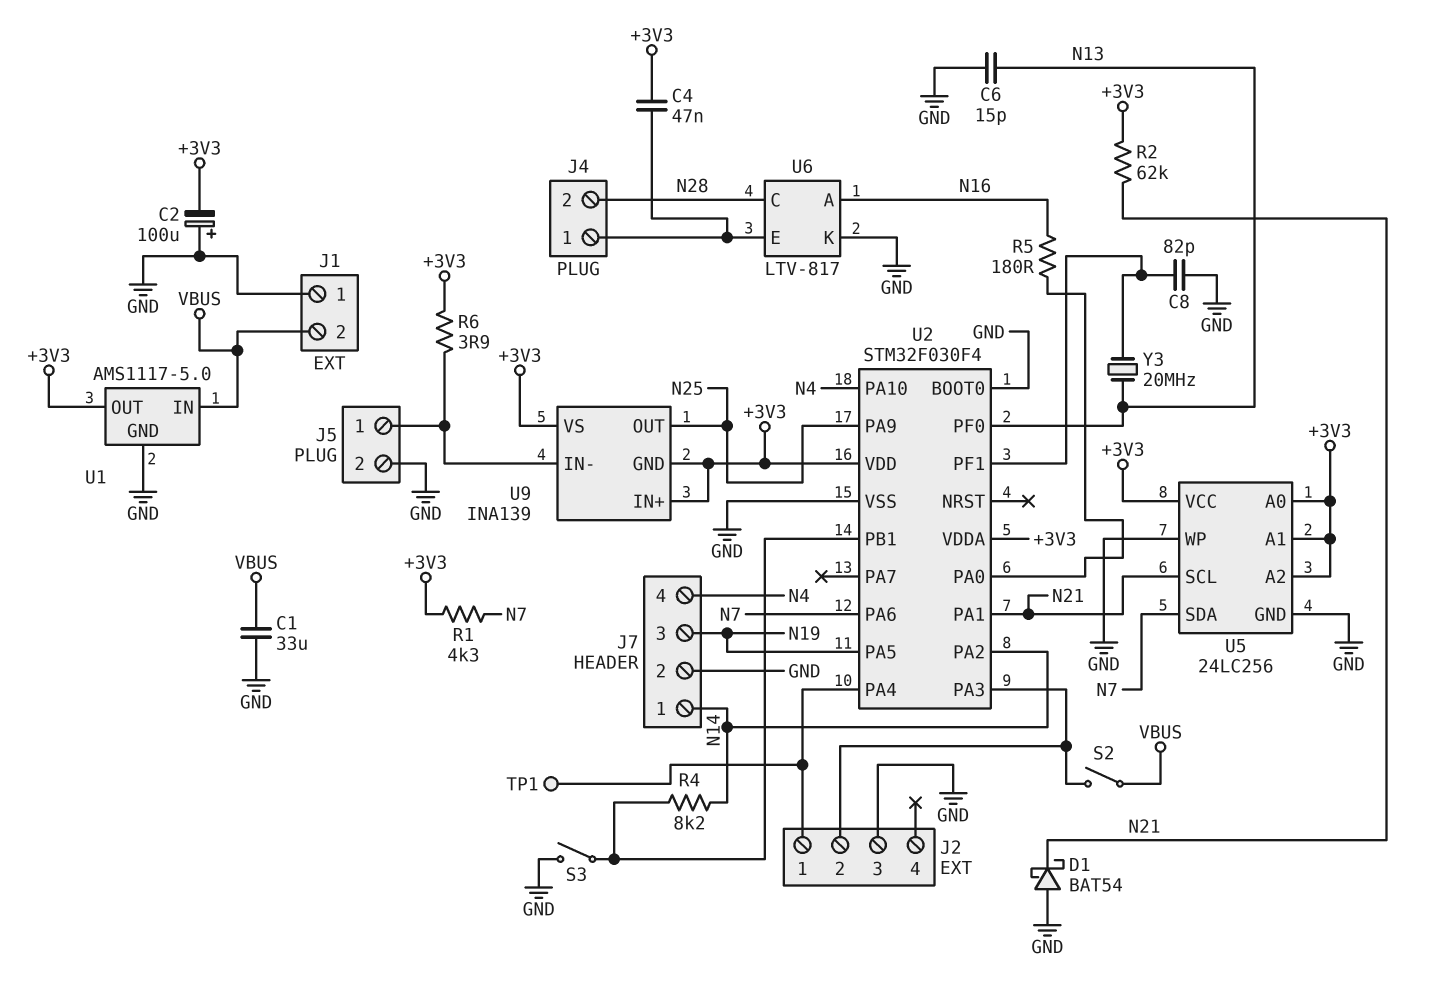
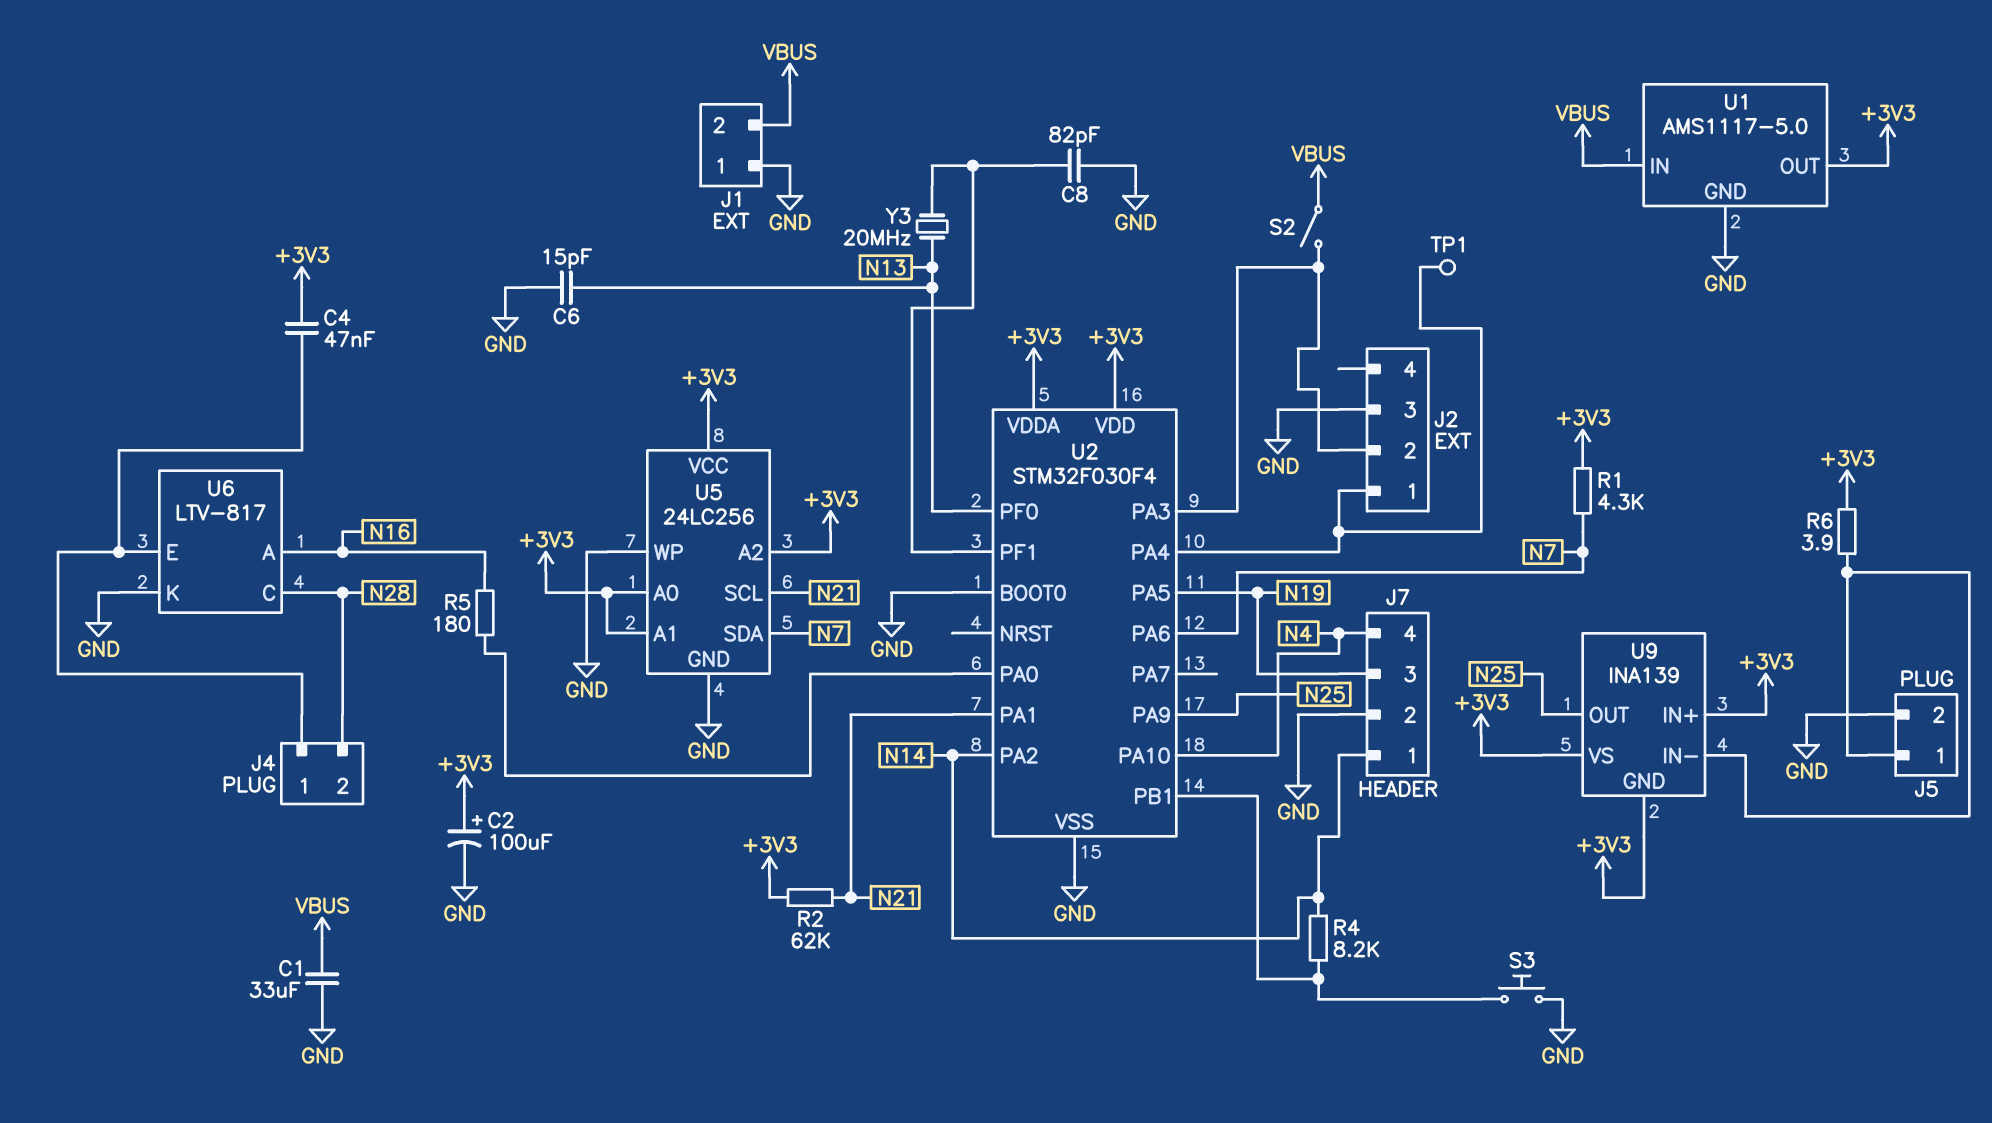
C2: 100uF (plus GND, minus +3V3) -> 100uF (plus +3V3, minus GND)
D1: schottky BAT54 (A GND, K N21) -> none
S3: switch (GND, U2/PB1) -> button (GND, U2/PB1)

